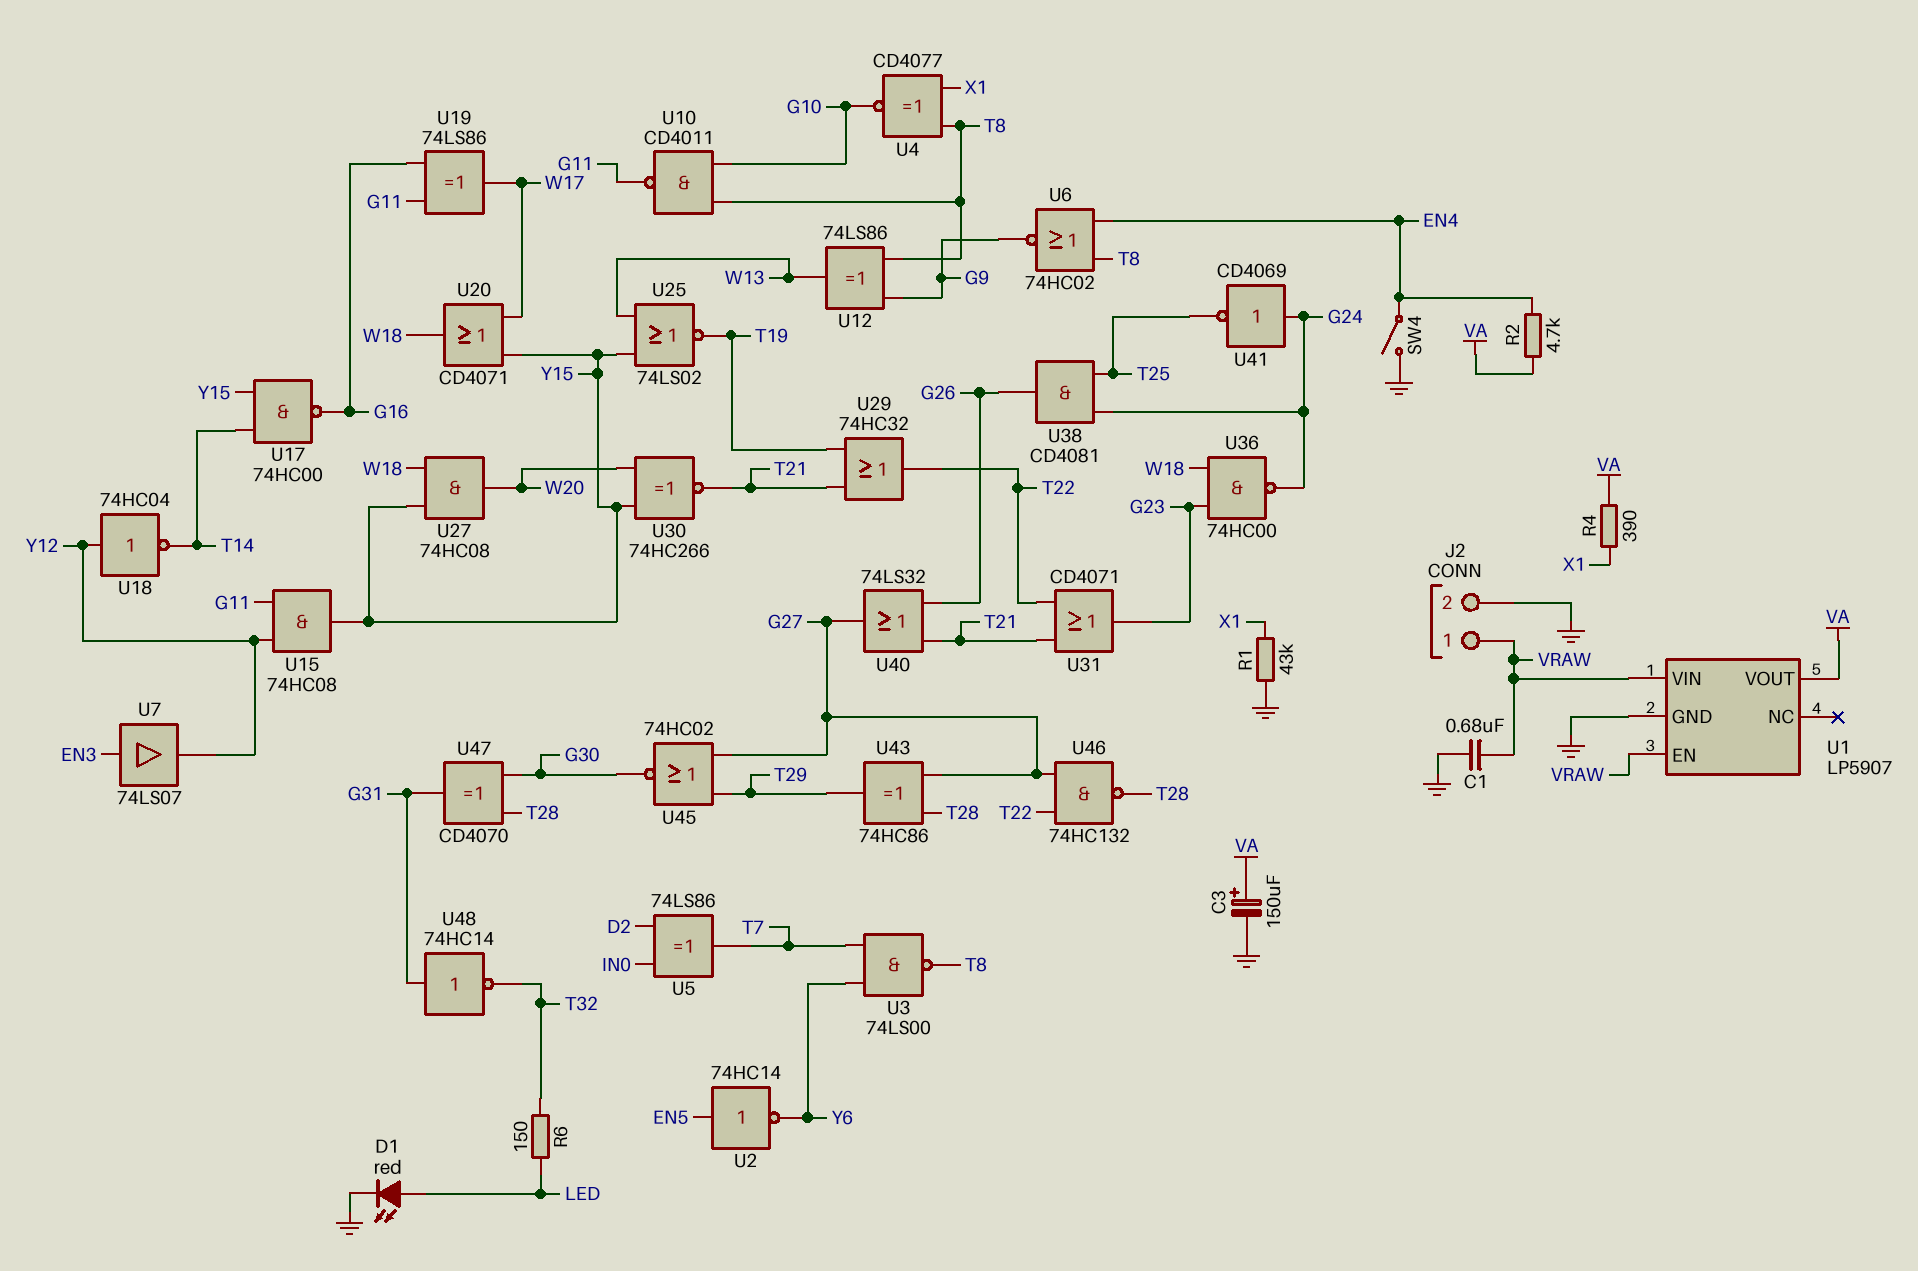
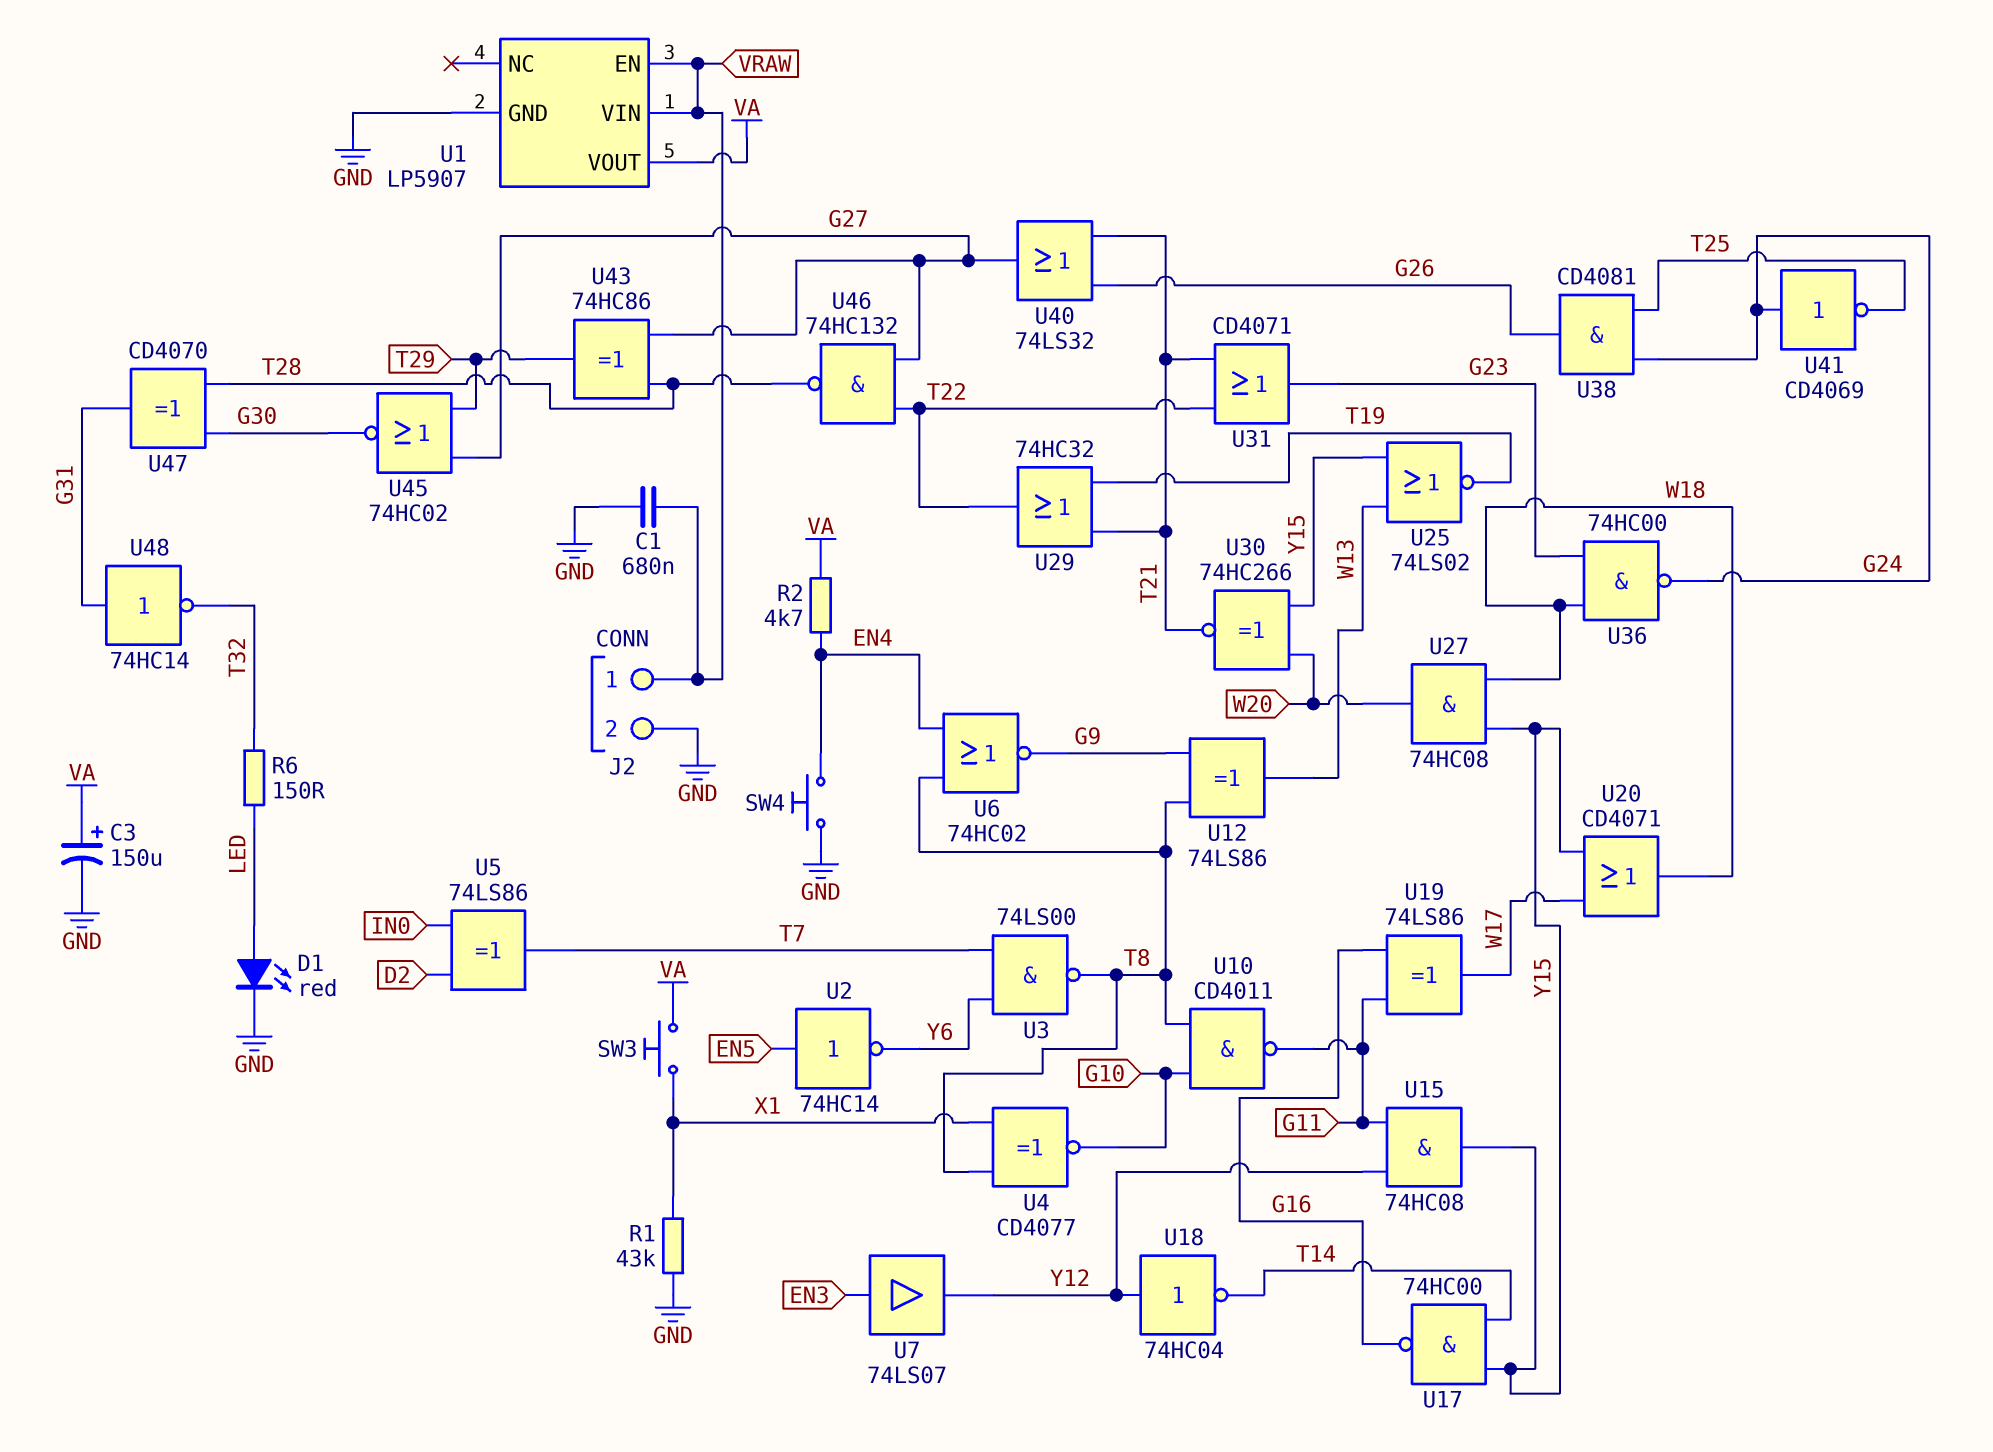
R4: 390 (VA, X1) -> none
SW3: none -> button (VA, X1)
SW4: switch (EN4, GND) -> button (EN4, GND)

